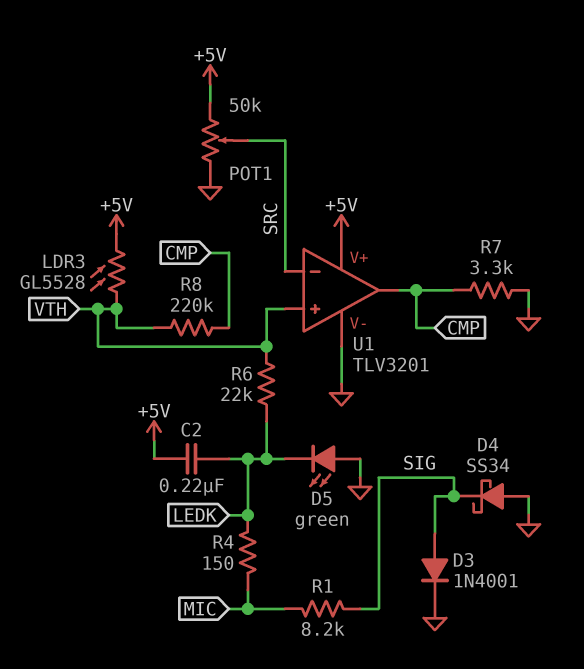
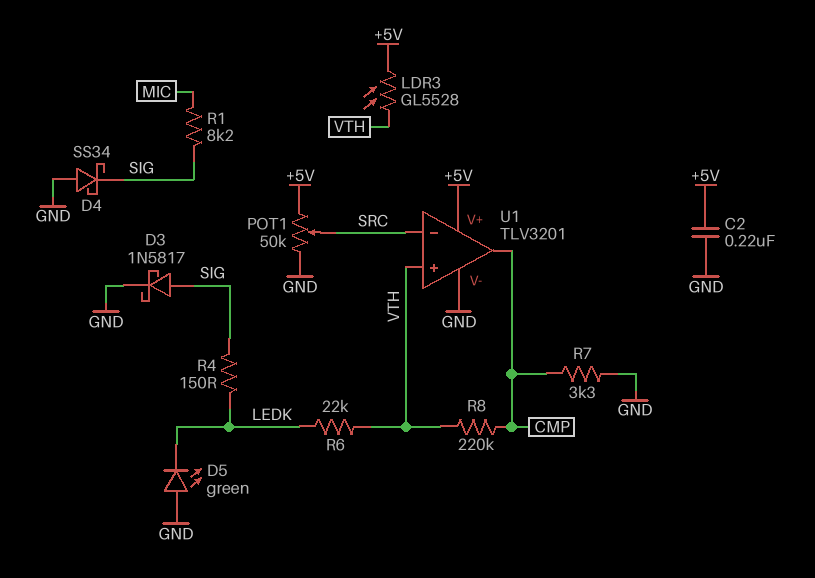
C2: 220nF (+5V, LEDK) -> 220nF (+5V, GND)
D3: diode 1N4001 (A SIG, K GND) -> schottky 1N5817 (A SIG, K GND)
R4: 150 (LEDK, MIC) -> 150 (LEDK, SIG)

